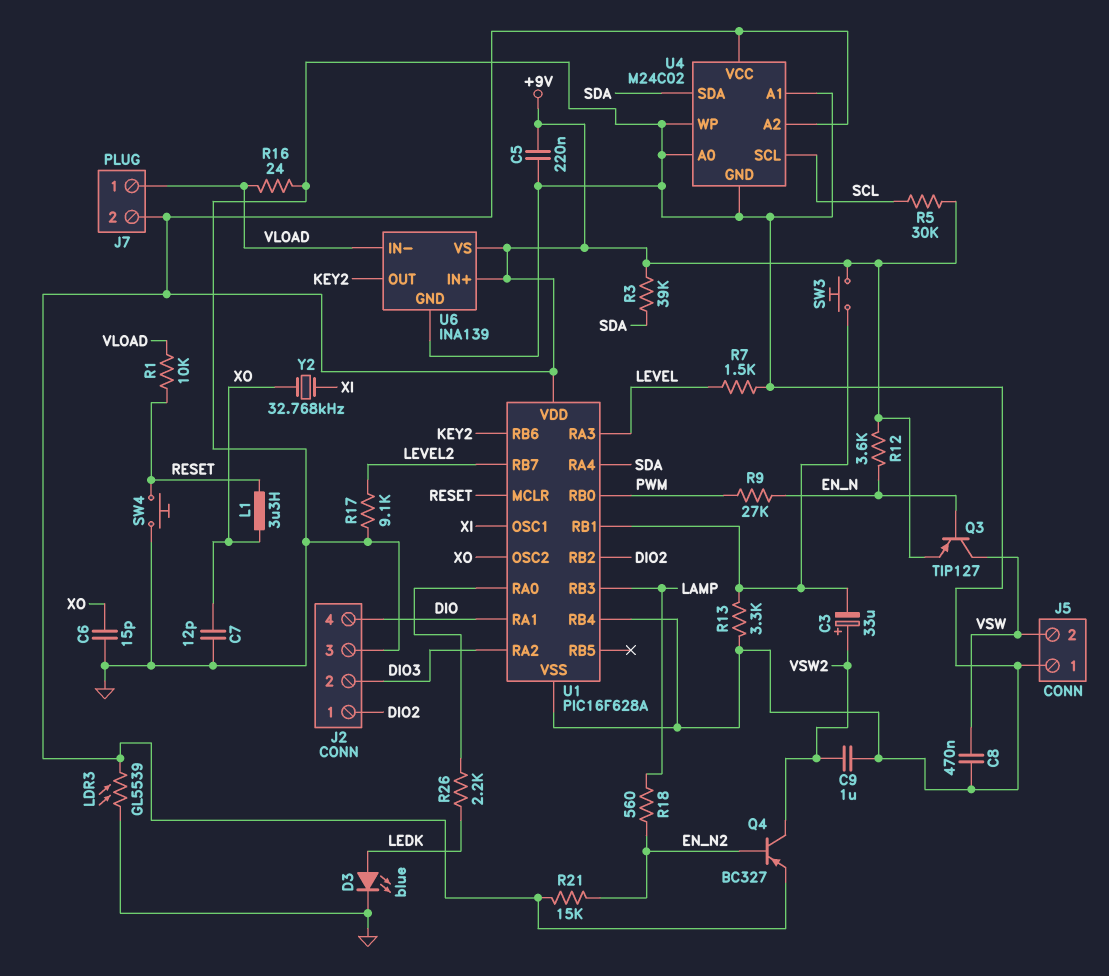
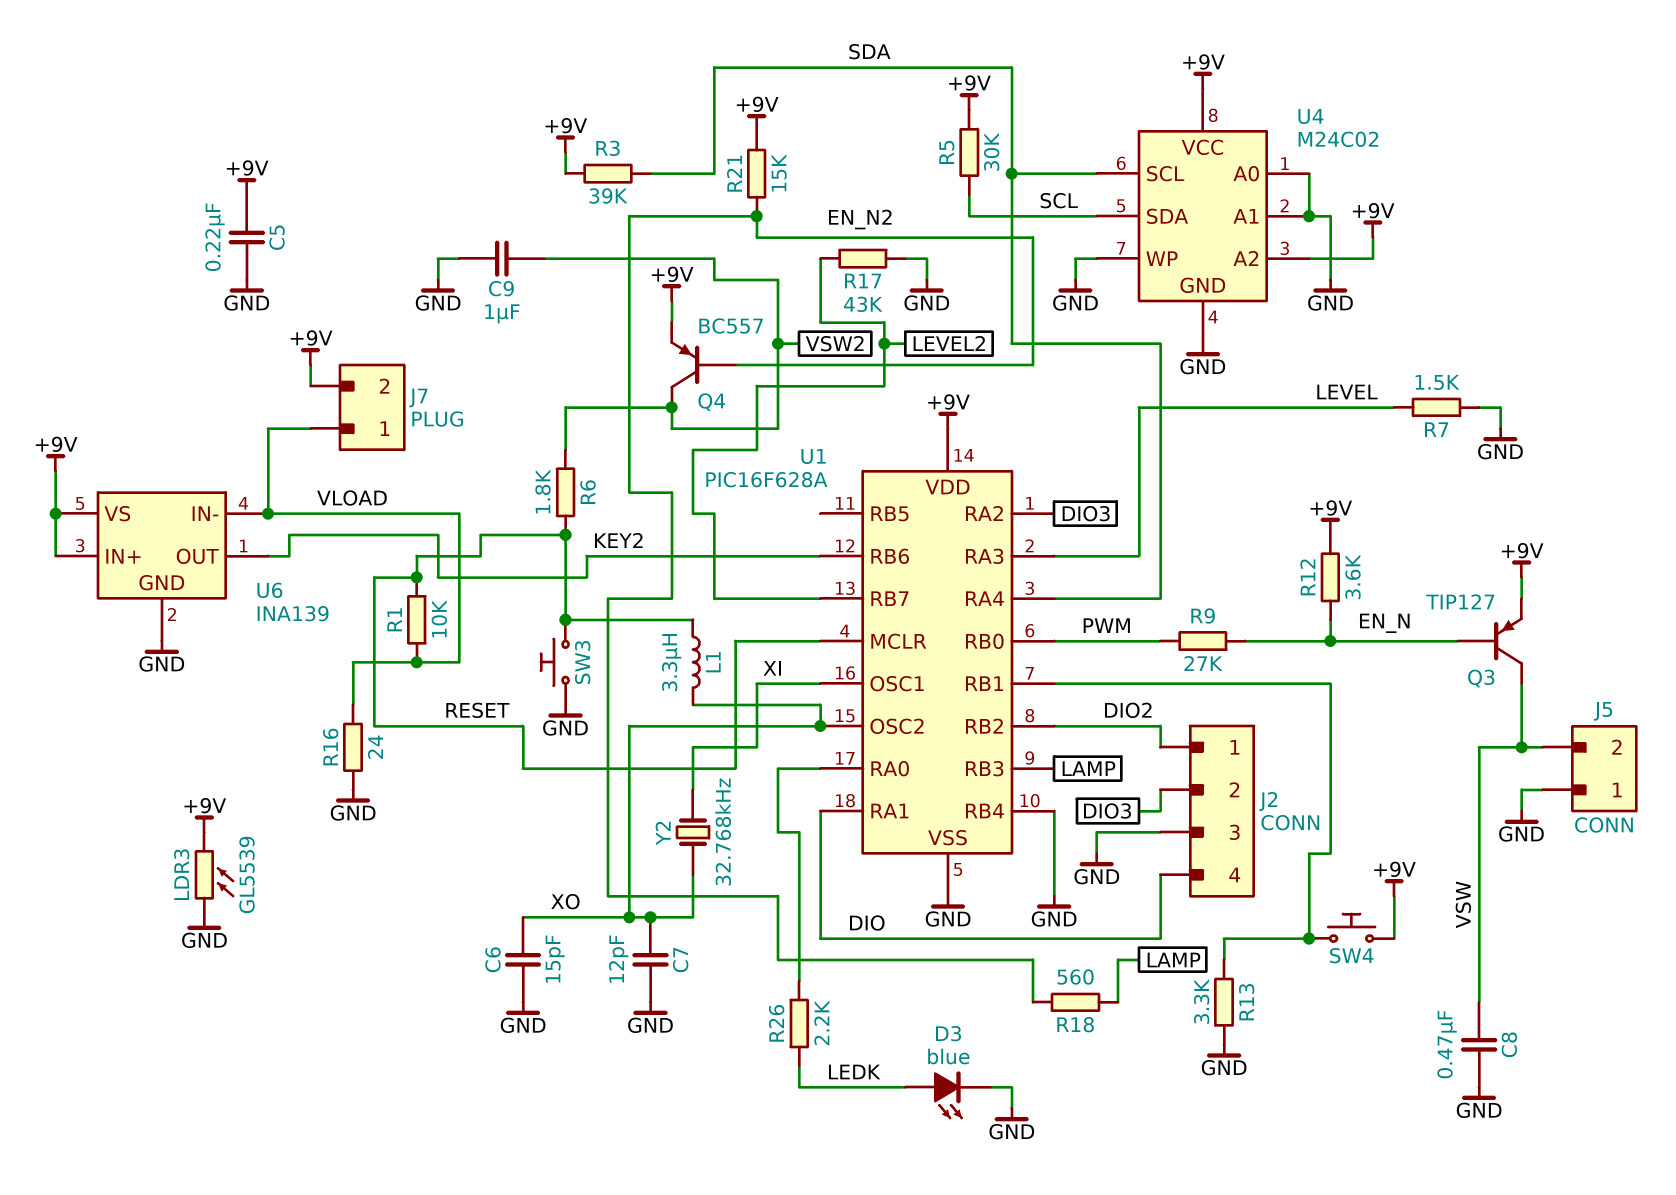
C3: 33uF (plus VSW2, minus U1/RB1) -> none
Q4: PNP BC327 (B EN_N2, C VSW2, E +9V) -> PNP BC557 (B EN_N2, C VSW2, E +9V)
R6: none -> 1.8k (RESET, VSW2)
R17: 9.1k (GND, LEVEL2) -> 43k (GND, LEVEL2)
SW3: button (+9V, U1/RB1) -> button (GND, RESET)
SW4: button (GND, RESET) -> button (+9V, U1/RB1)
U4 pin SCL: SCL -> SDA
U4 pin SDA: SDA -> SCL

